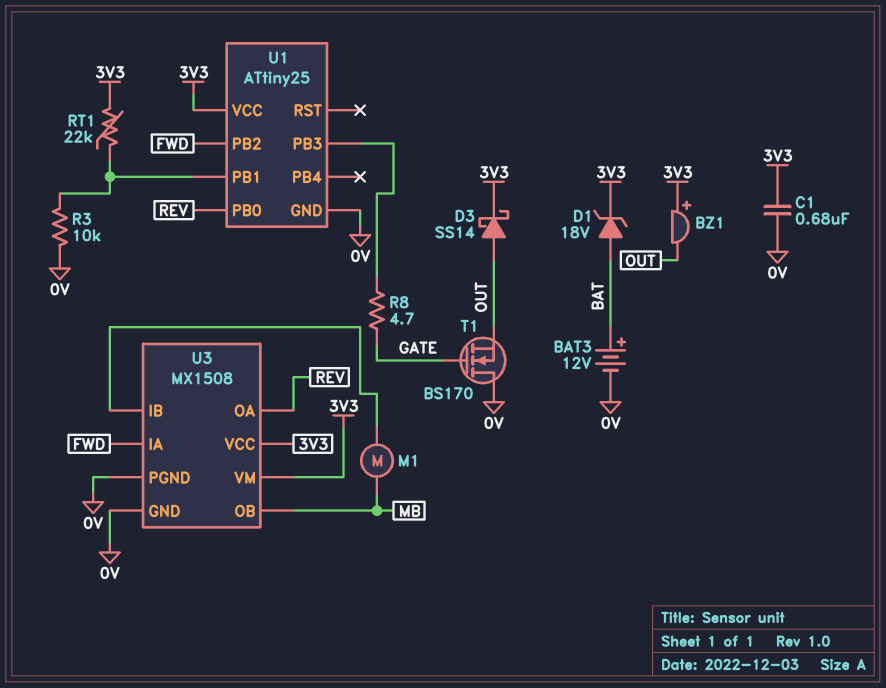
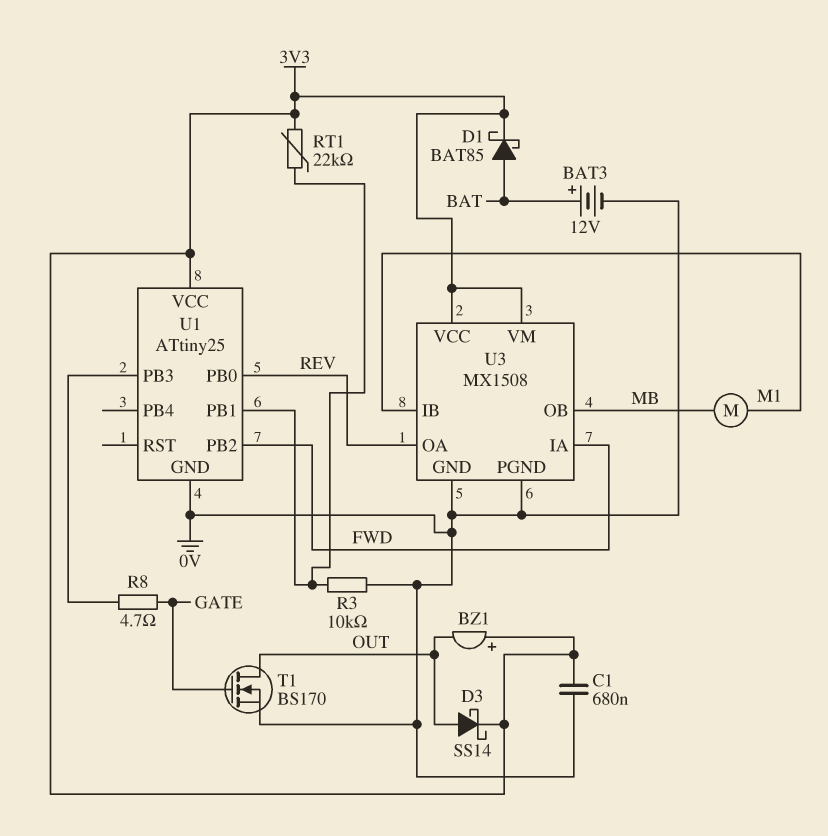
D1: zener 18V (A BAT, K 3V3) -> schottky BAT85 (A BAT, K 3V3)
T1: NMOS BS170 (G GATE, D 0V, S OUT) -> NMOS BS170 (G GATE, D OUT, S 0V)

